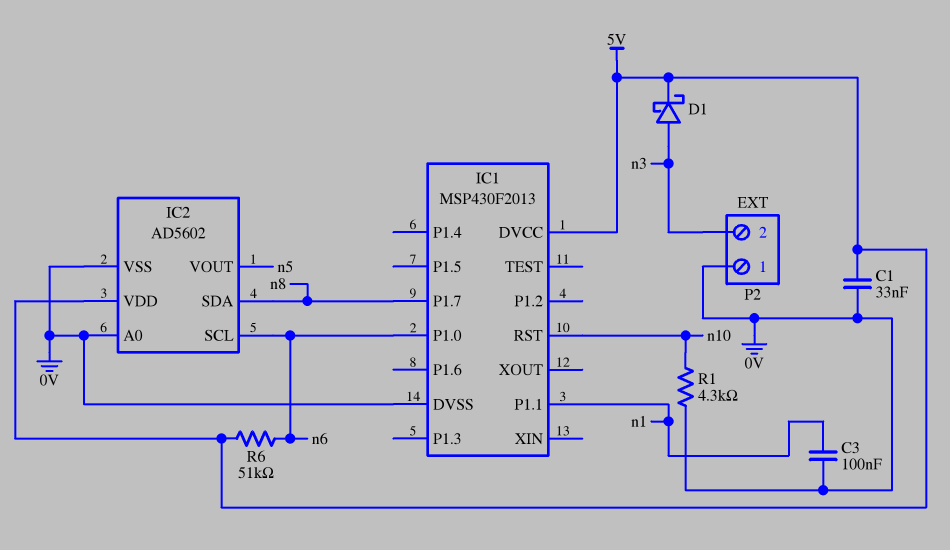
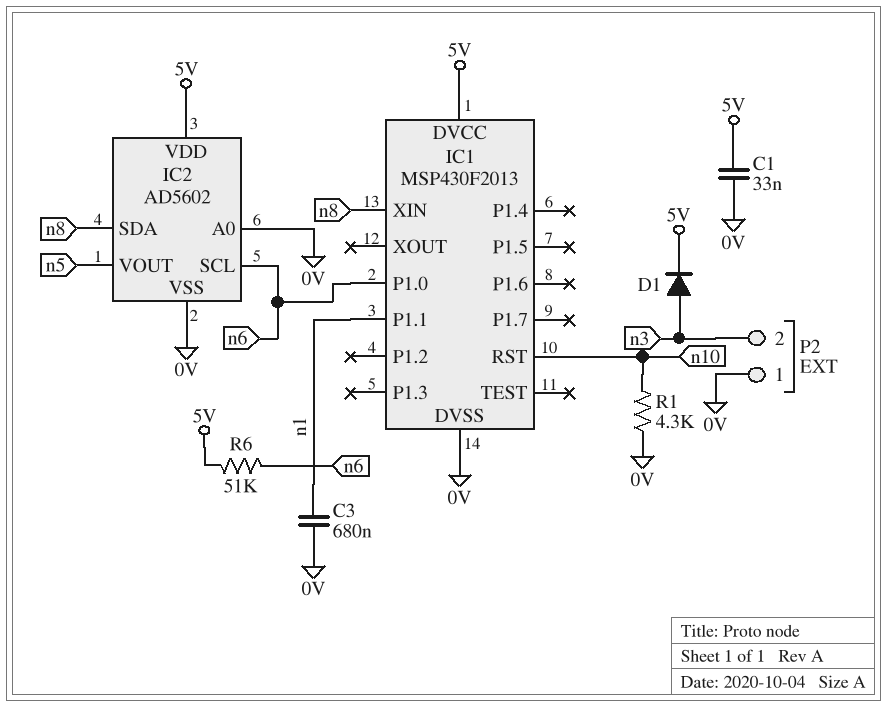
C3: 100nF (0V, n1) -> 680nF (0V, n1)
D1: schottky (A n3, K 5V) -> diode (A n3, K 5V)
IC1 pin P1.7: n8 -> none
IC1 pin XIN: none -> n8

